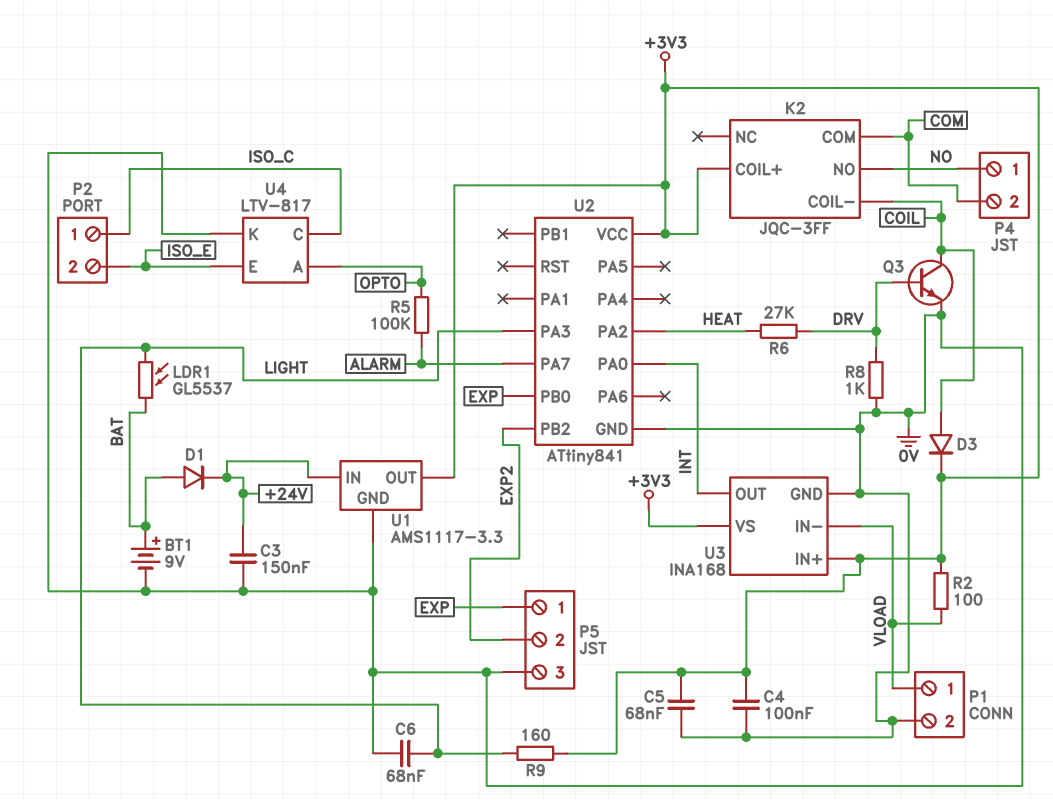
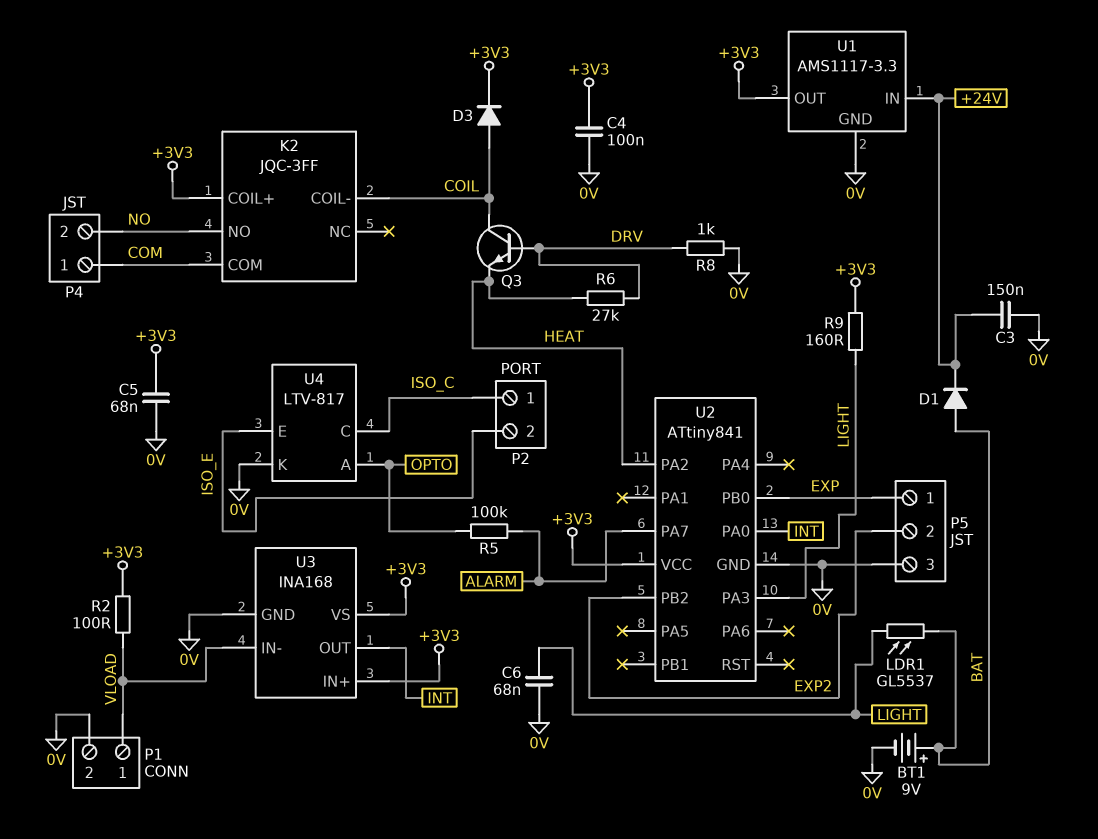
P4 pin 1: NO -> COM
P4 pin 2: COM -> NO
Q3: NPN (B DRV, C COIL, E 0V) -> NPN (B DRV, C COIL, E HEAT)

